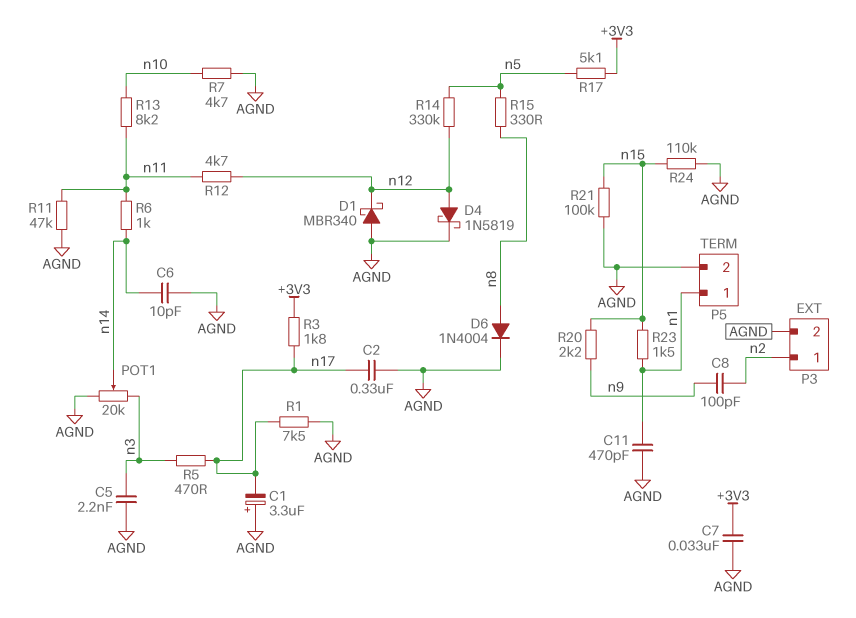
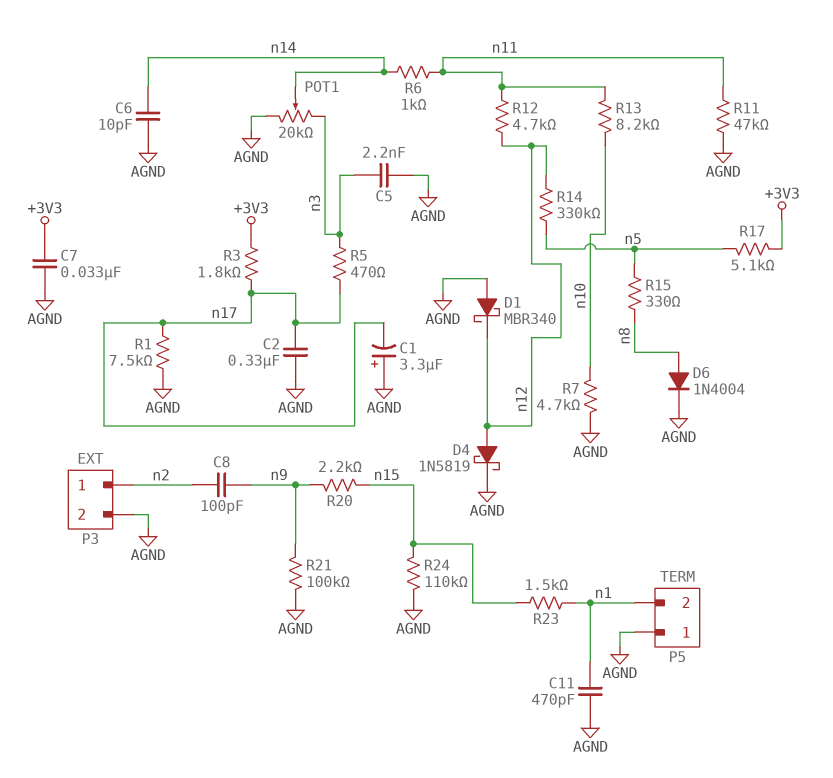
P5 pin 1: n1 -> AGND
P5 pin 2: AGND -> n1
R21: 100k (AGND, n15) -> 100k (AGND, n9)

